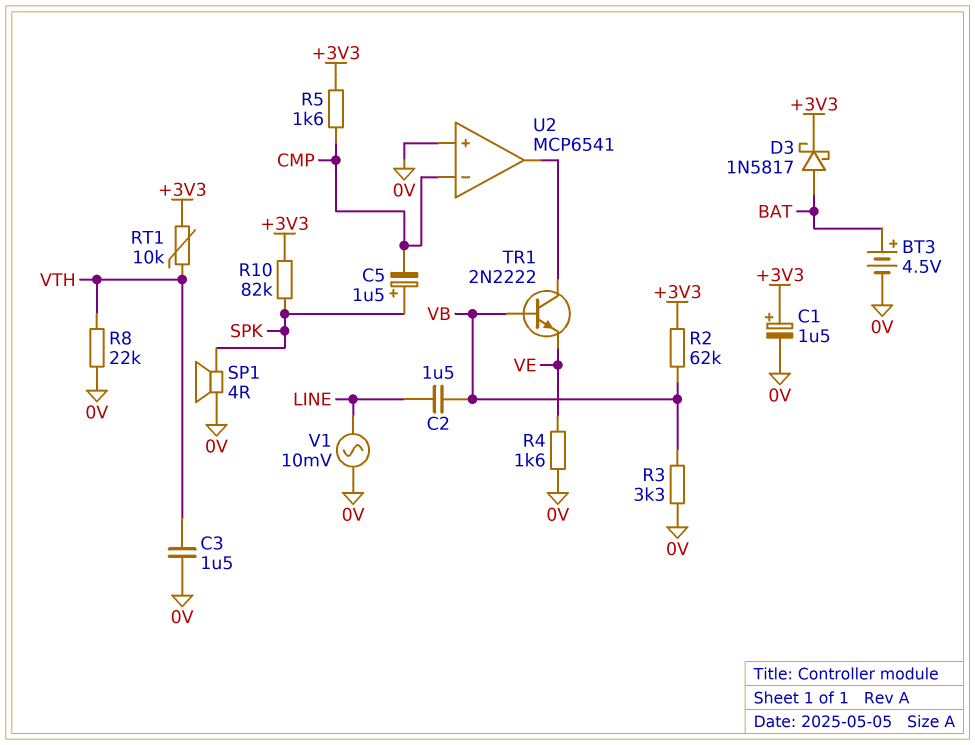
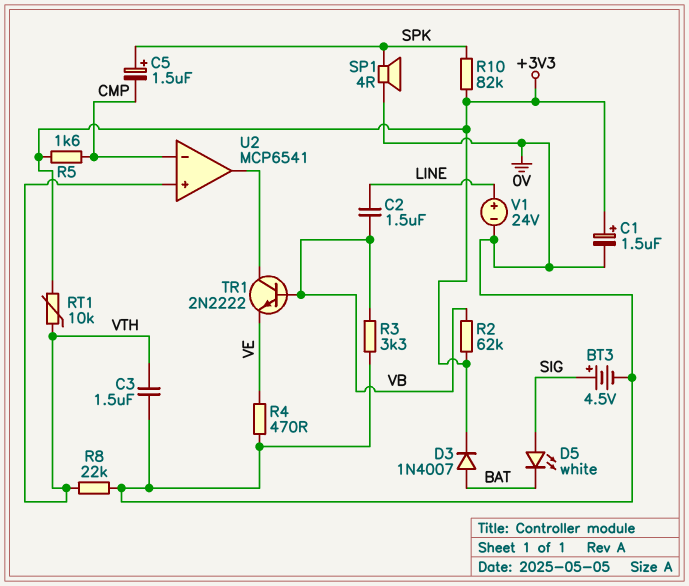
BT3: 4.5V (plus BAT, minus 0V) -> 4.5V (plus SIG, minus 0V)
D3: schottky 1N5817 (A BAT, K +3V3) -> diode 1N4007 (A BAT, K +3V3)
D5: none -> LED white (A SIG, K BAT)
R4: 1.6k (0V, VE) -> 470 (0V, VE)
U2 pin in+: 0V -> VTH
V1: AC 10mV (0V, LINE) -> 24V (plus LINE, minus 0V)

